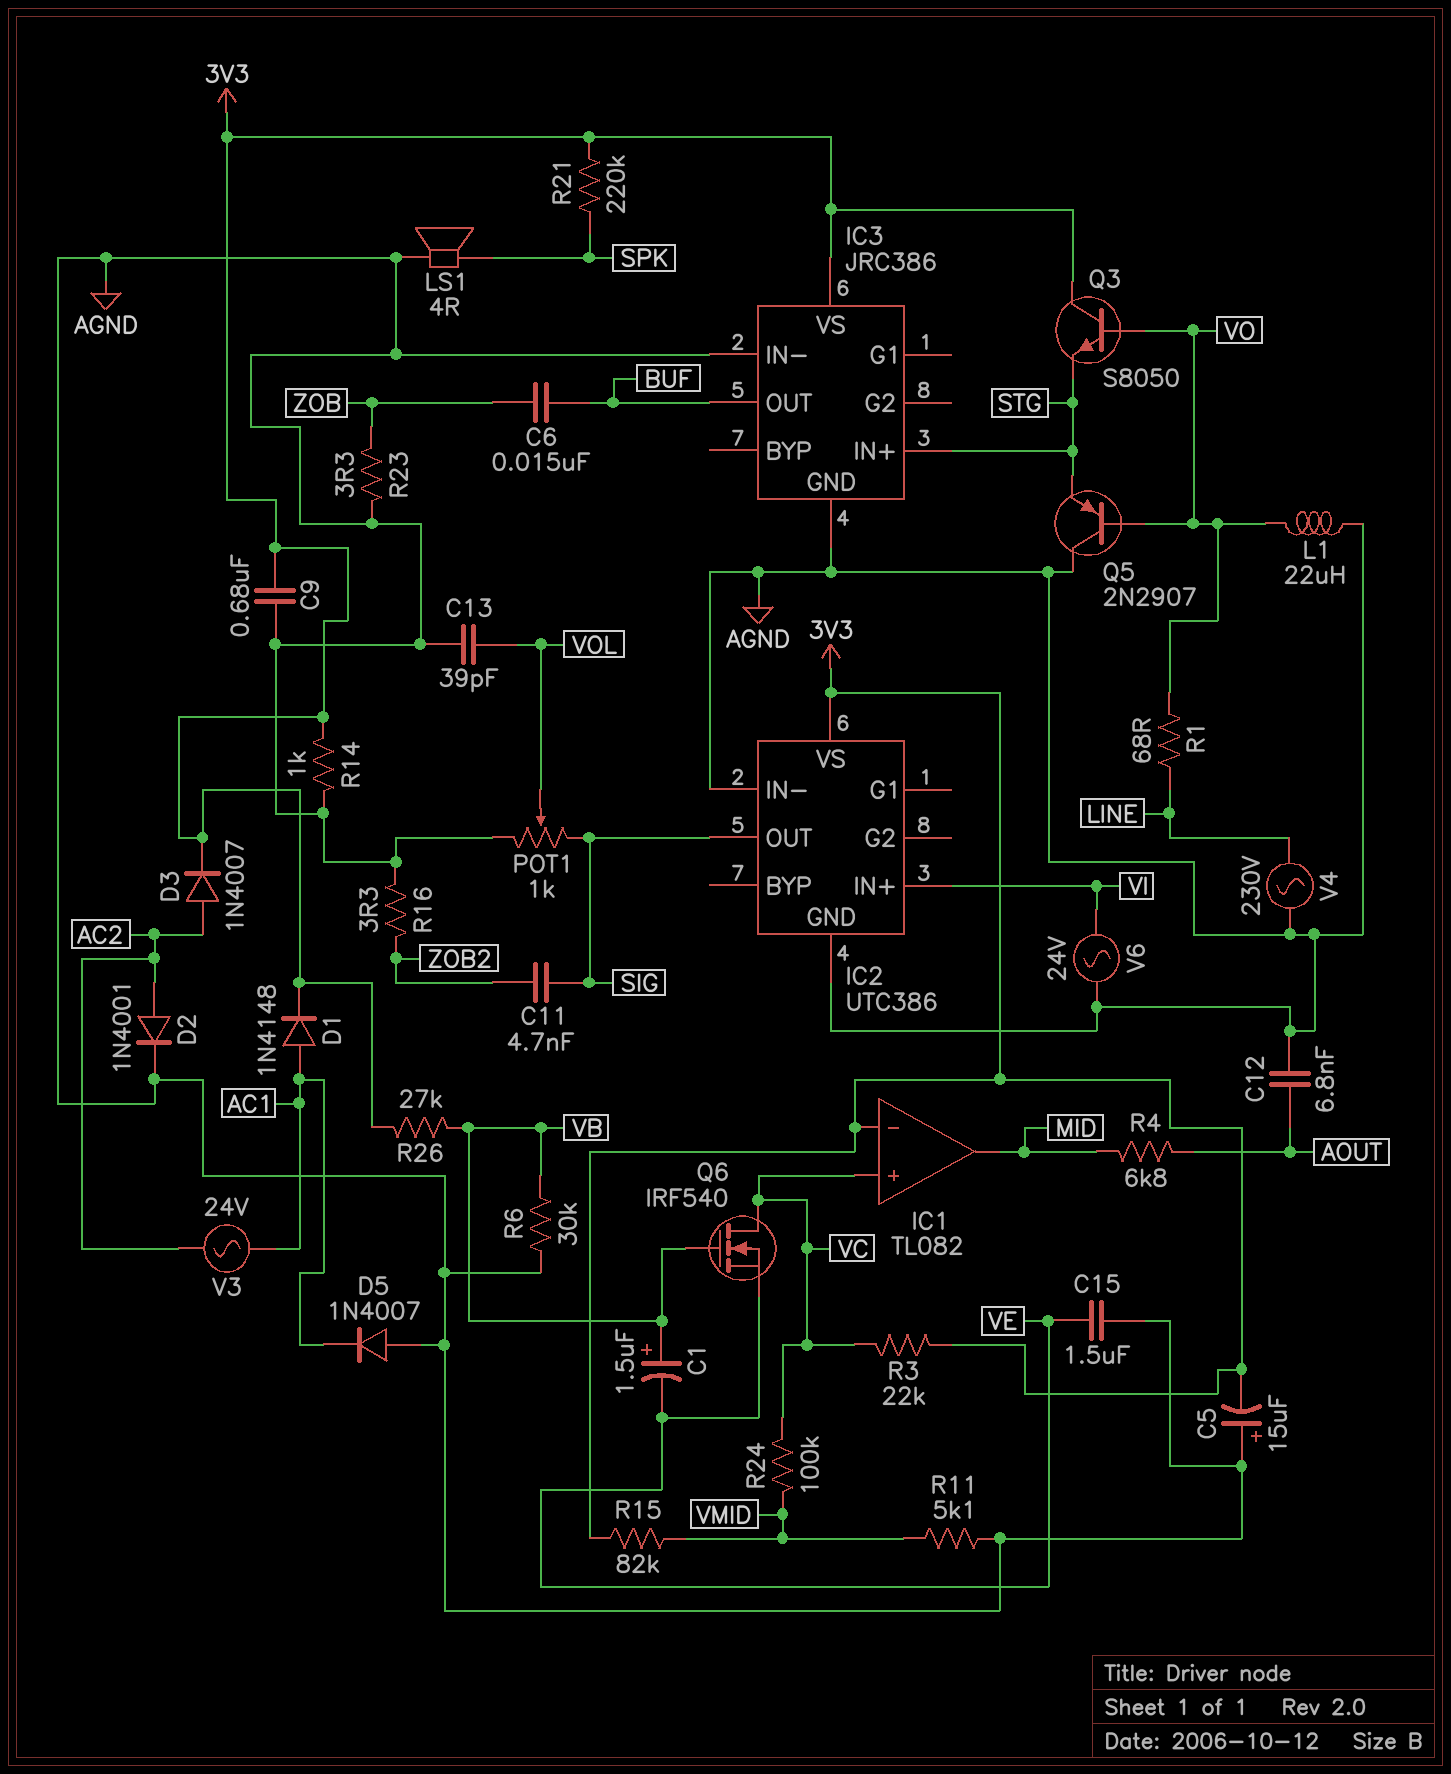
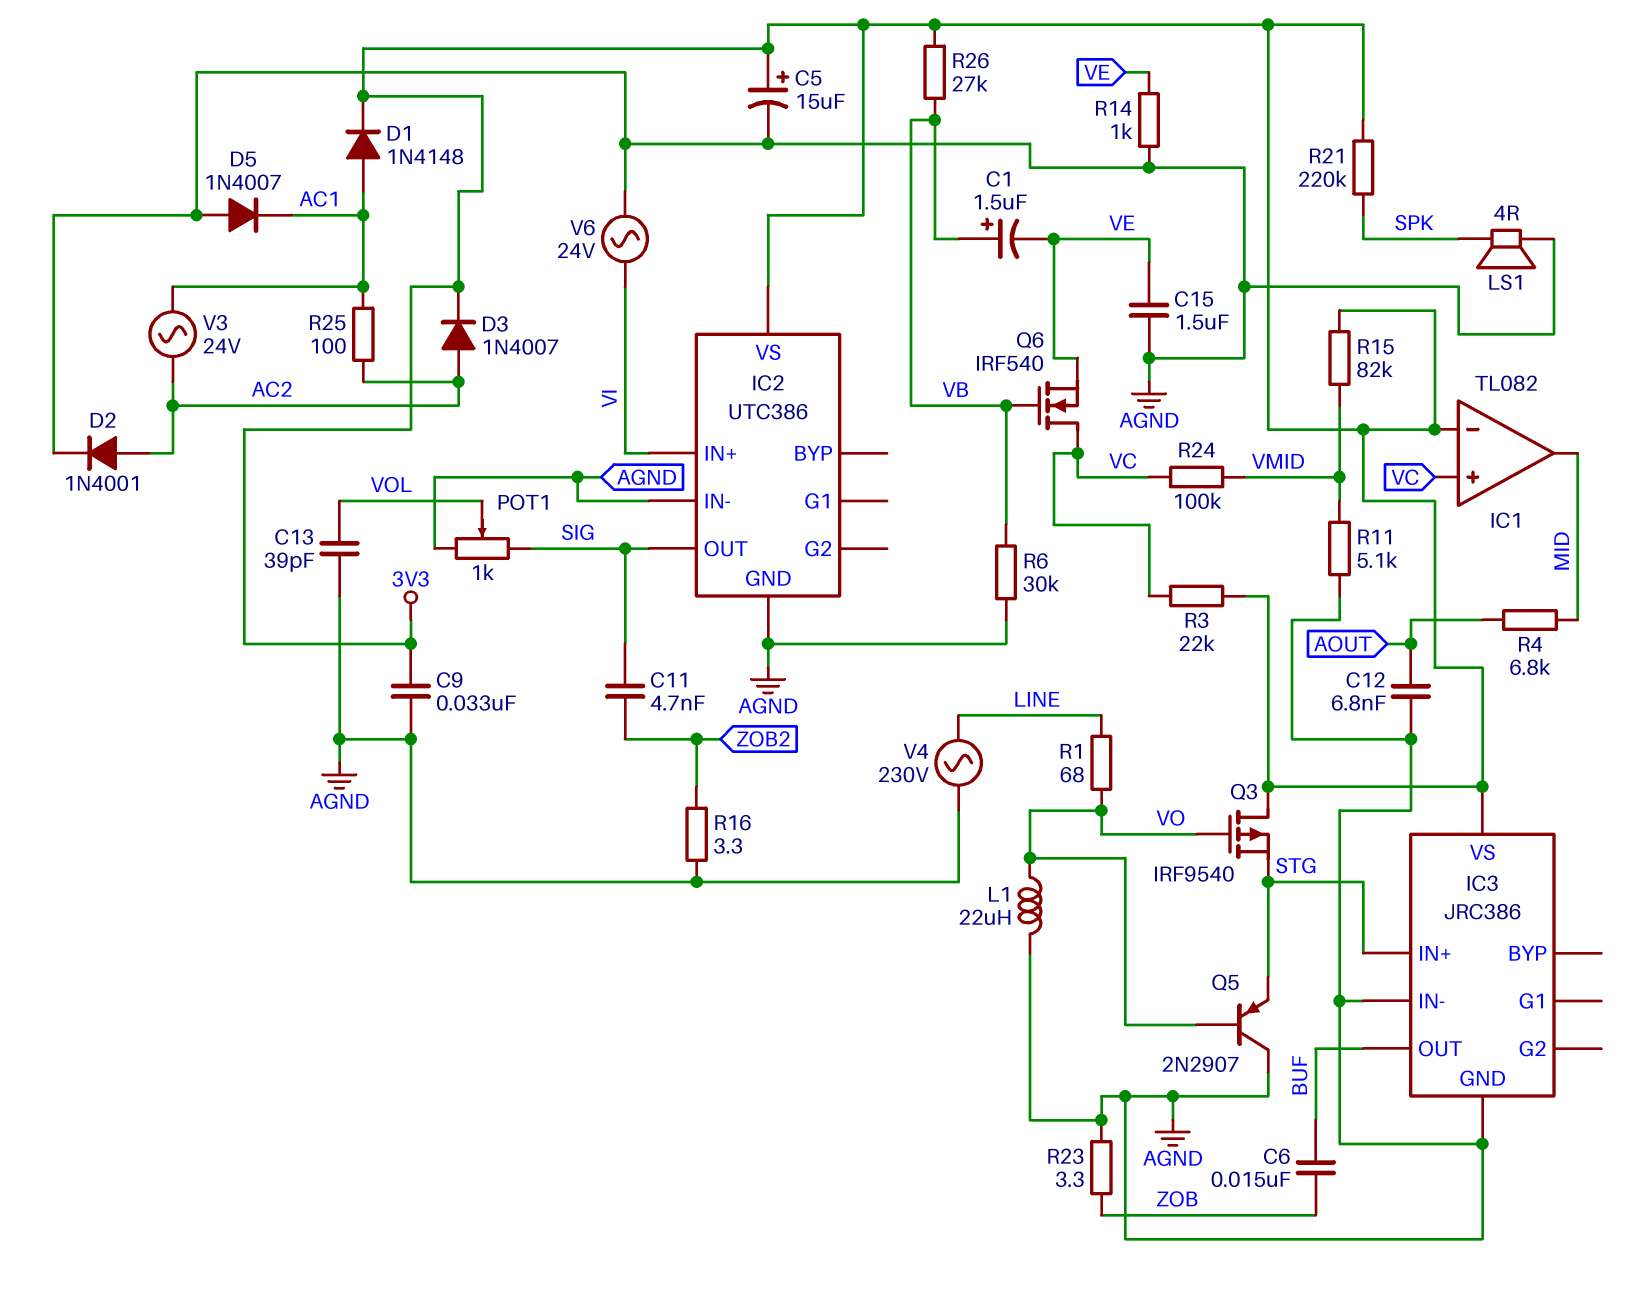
C5: 15uF (plus AGND, minus 3V3) -> 15uF (plus 3V3, minus AGND)
C9: 680nF (3V3, AGND) -> 33nF (3V3, AGND)
Q3: NPN S8050 (B VO, C 3V3, E STG) -> PMOS IRF9540 (G VO, D 3V3, S STG)
R14: 1k (3V3, AGND) -> 1k (AGND, VE)
R25: none -> 100 (AC1, AC2)

